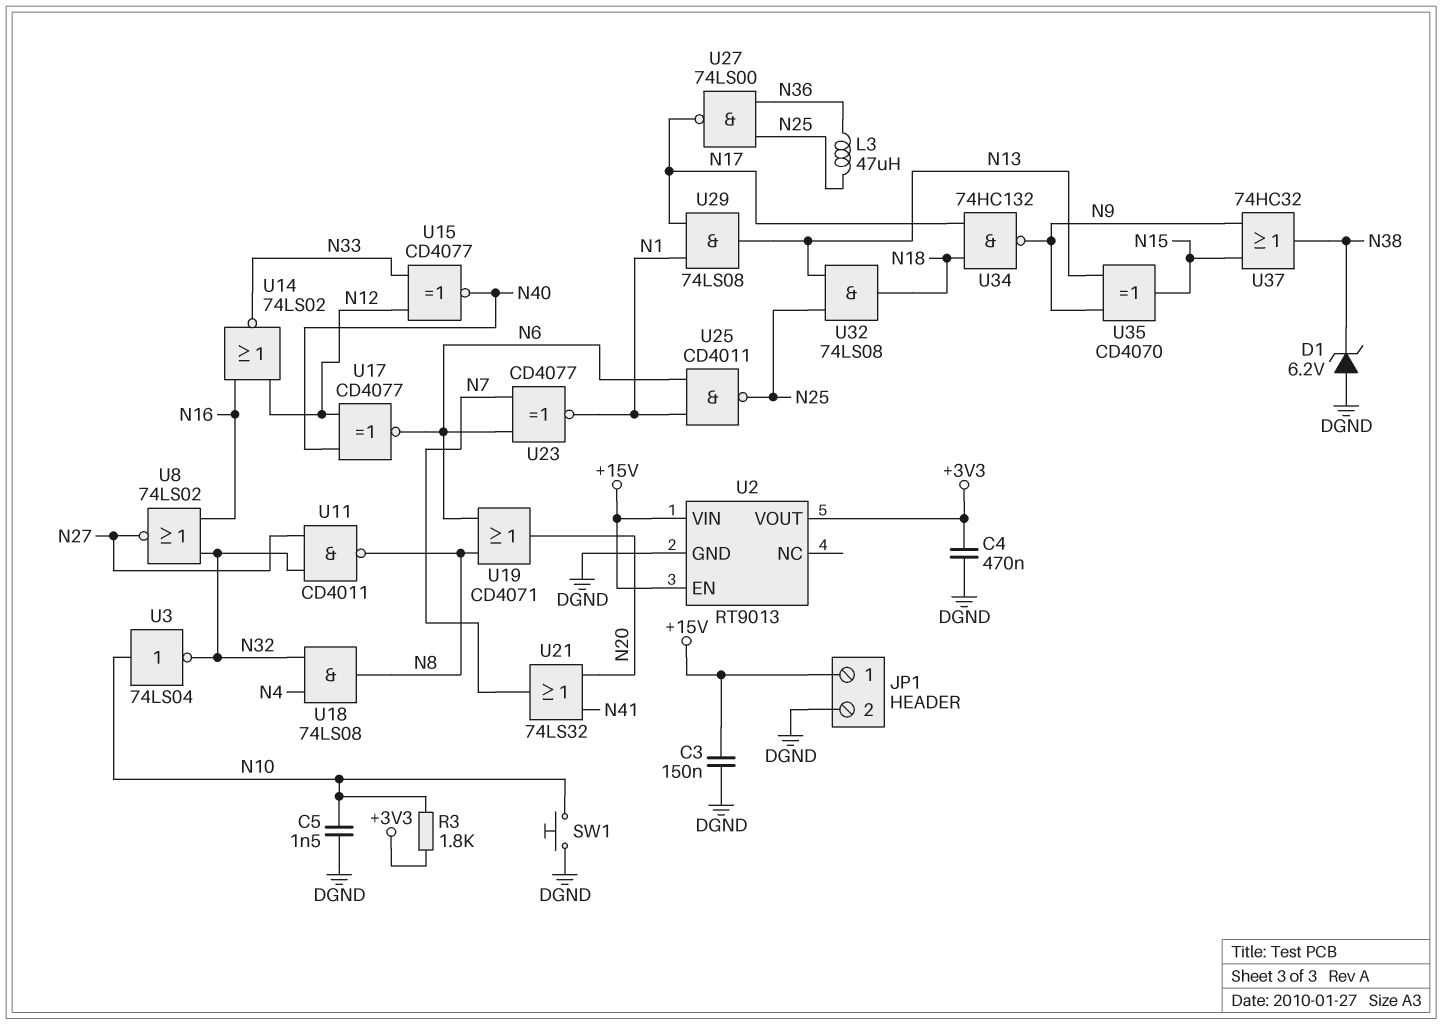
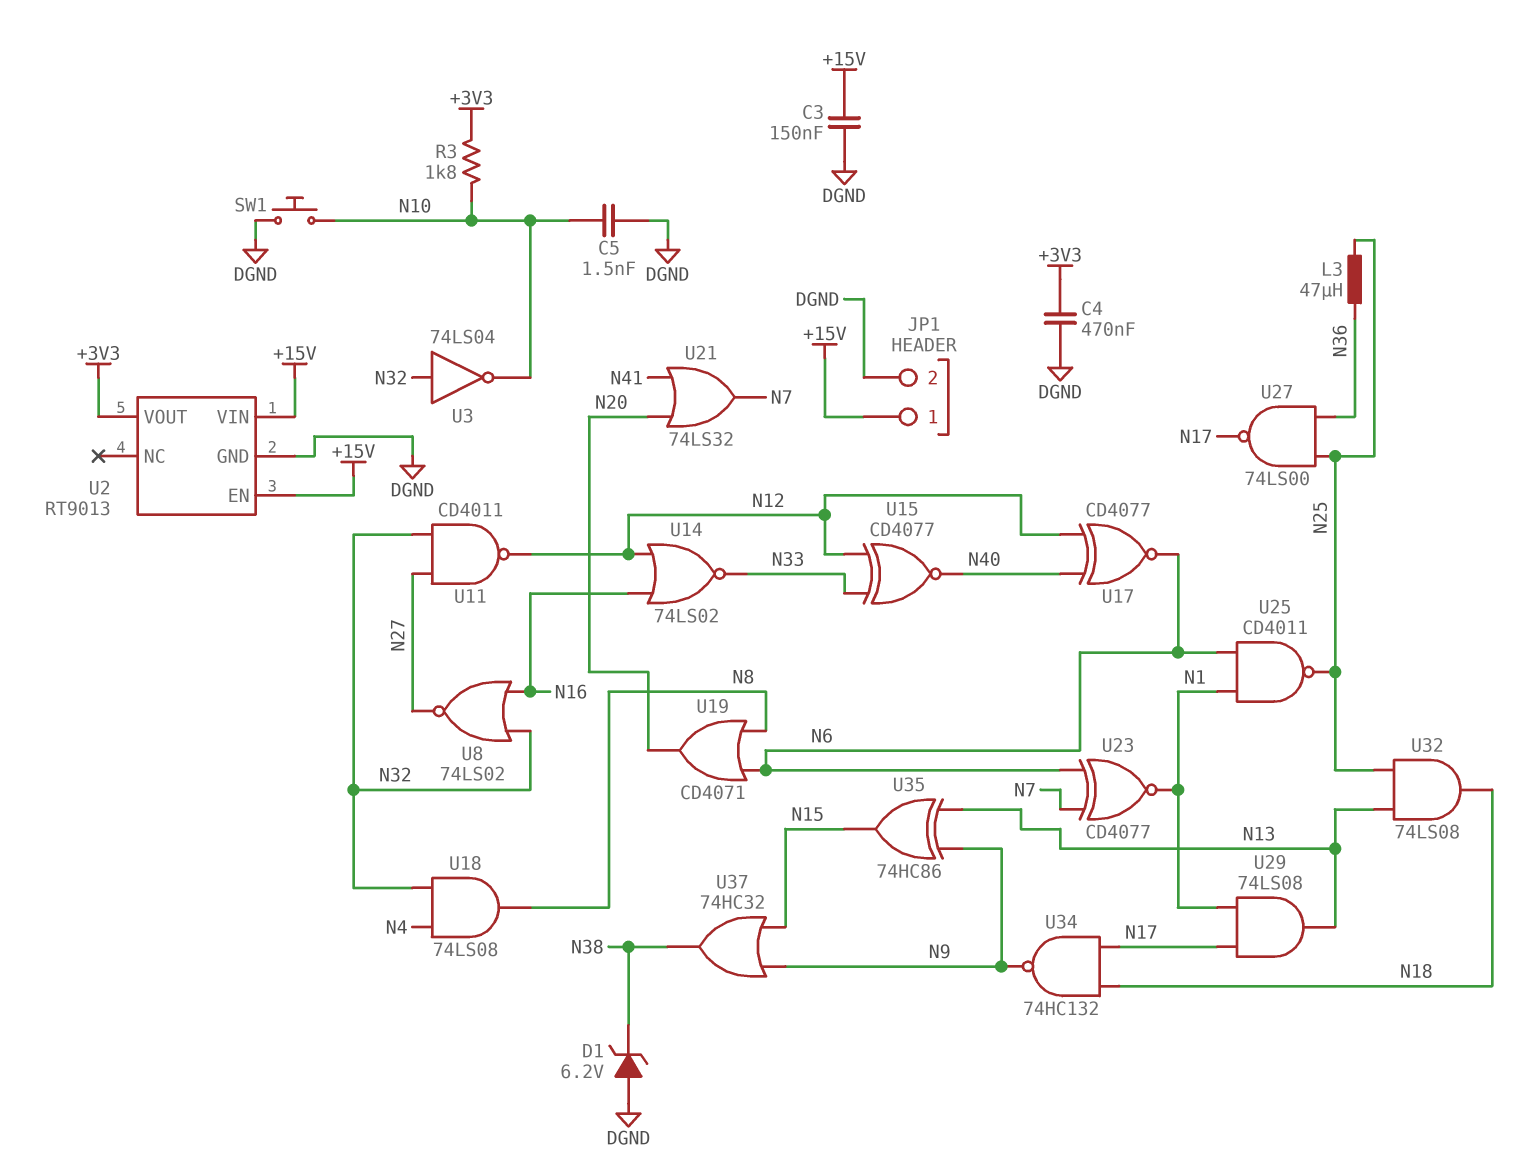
U3: NOT 74LS04 (in N10, out N32) -> NOT 74LS04 (in N32, out N10)
U11: NAND CD4011 (in N27, in N32, out N8) -> NAND CD4011 (in N27, in N32, out N12)
U35: XOR CD4070 (in N9, in N13, out N15) -> XOR 74HC86 (in N9, in N13, out N15)

